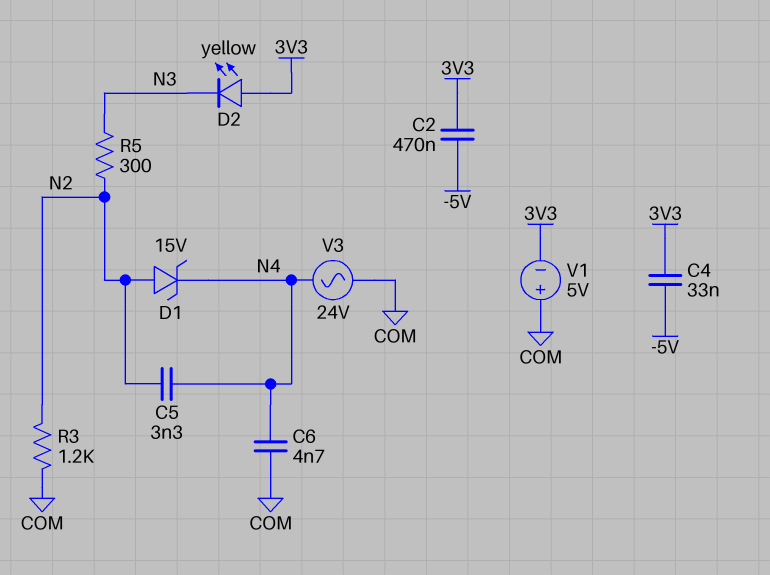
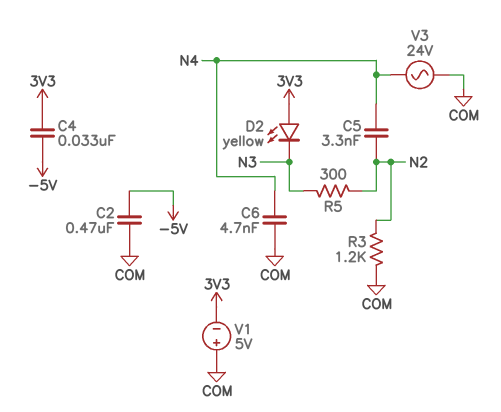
C2: 470nF (-5V, 3V3) -> 470nF (-5V, COM)
D1: zener 15V (A N2, K N4) -> none

